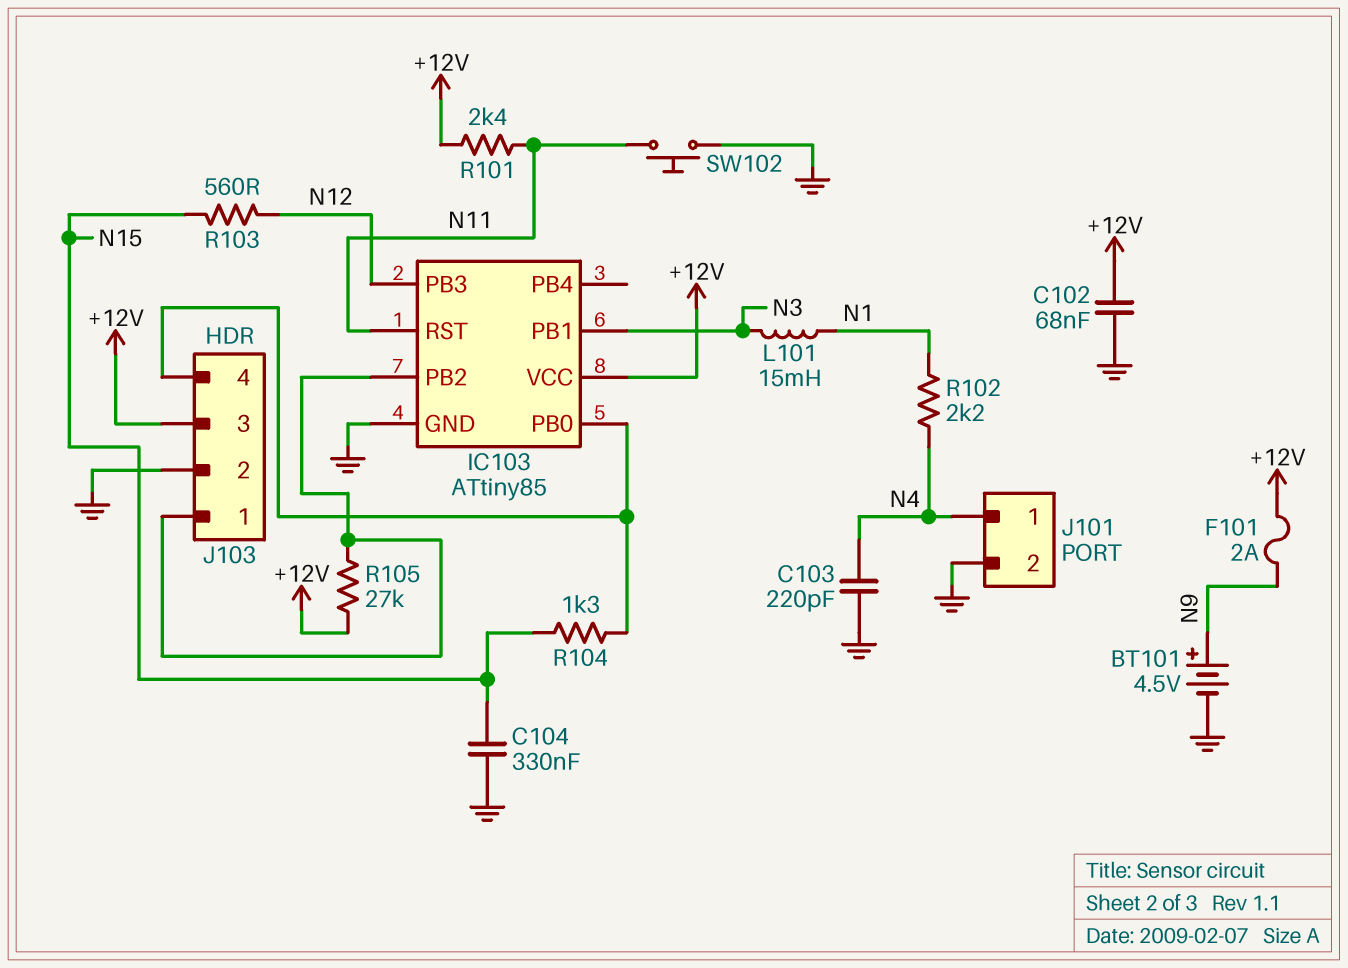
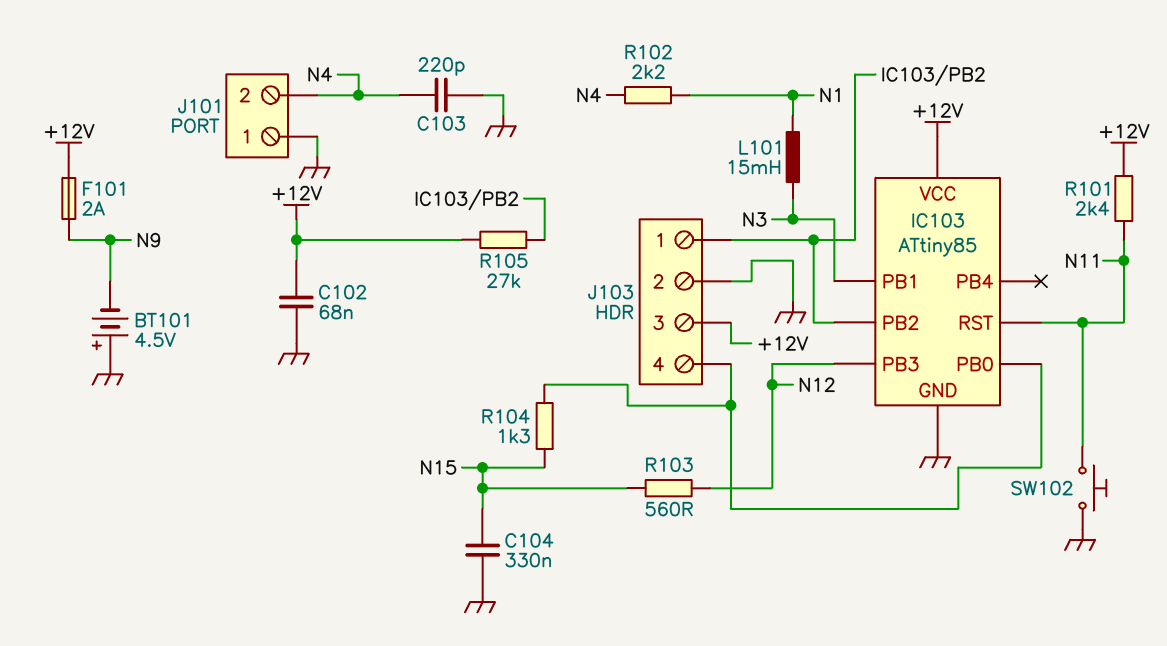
BT101: 4.5V (plus N9, minus GND) -> 4.5V (plus GND, minus N9)
J101 pin 1: N4 -> GND
J101 pin 2: GND -> N4

